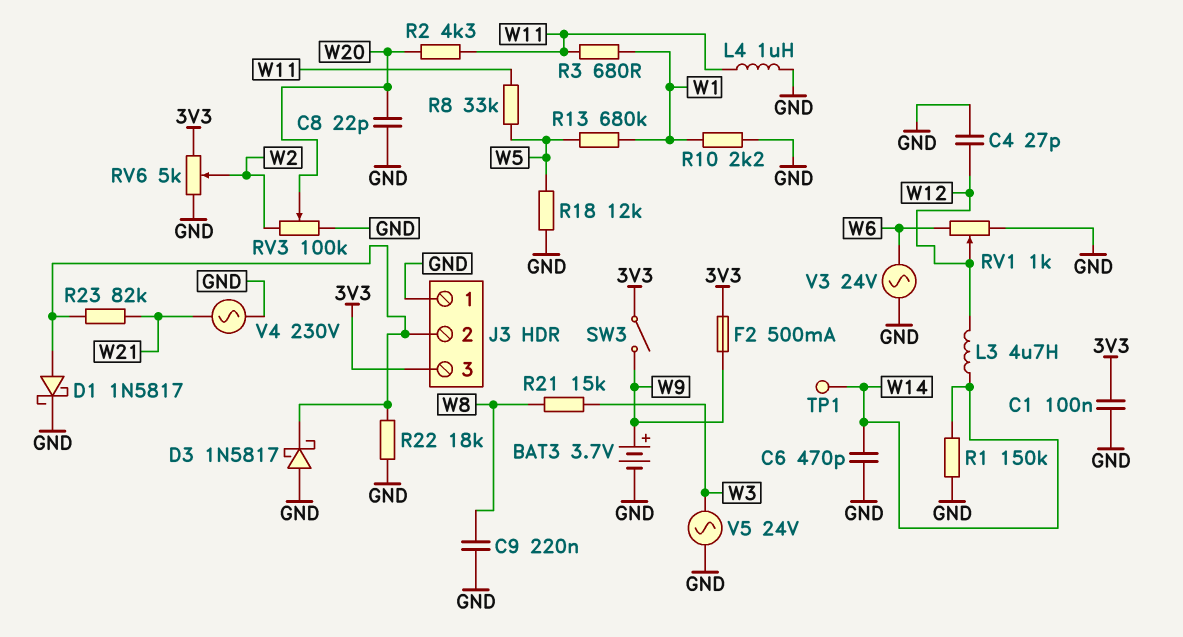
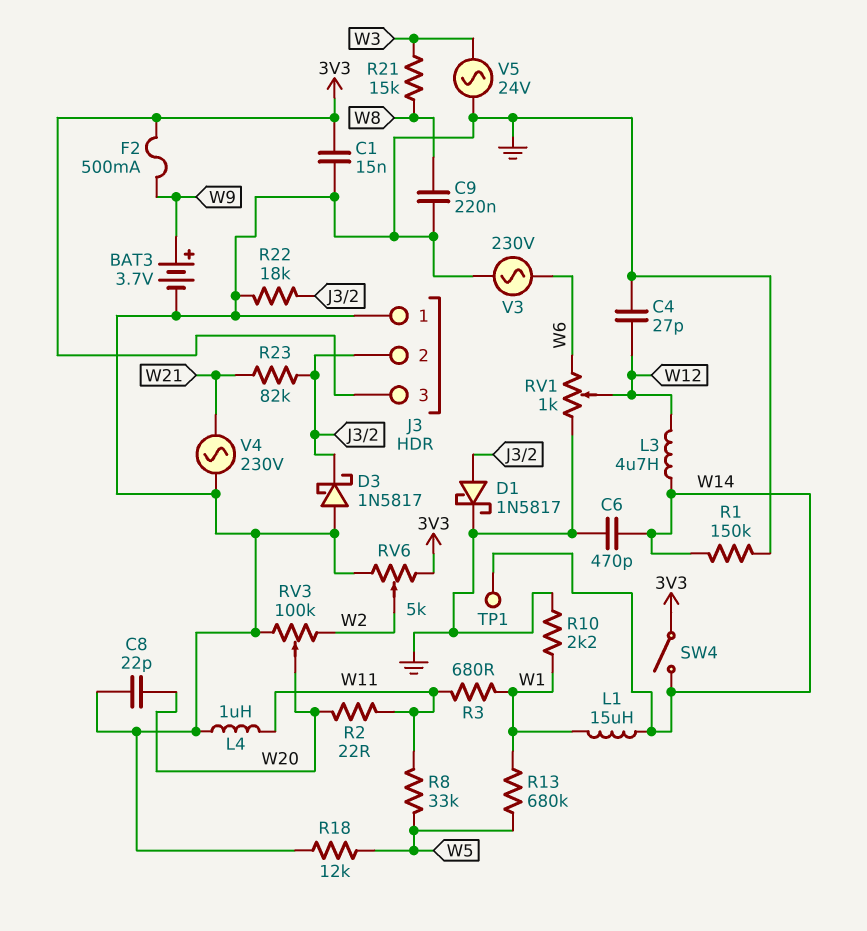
C1: 100nF (3V3, GND) -> 15nF (3V3, GND)
L1: none -> 15uH (W1, W14)
R2: 4.3k (W11, W20) -> 22 (W11, W20)
SW3: switch (3V3, W9) -> none
SW4: none -> switch (3V3, W14)
V3: AC 24V (GND, W6) -> AC 230V (GND, W6)

